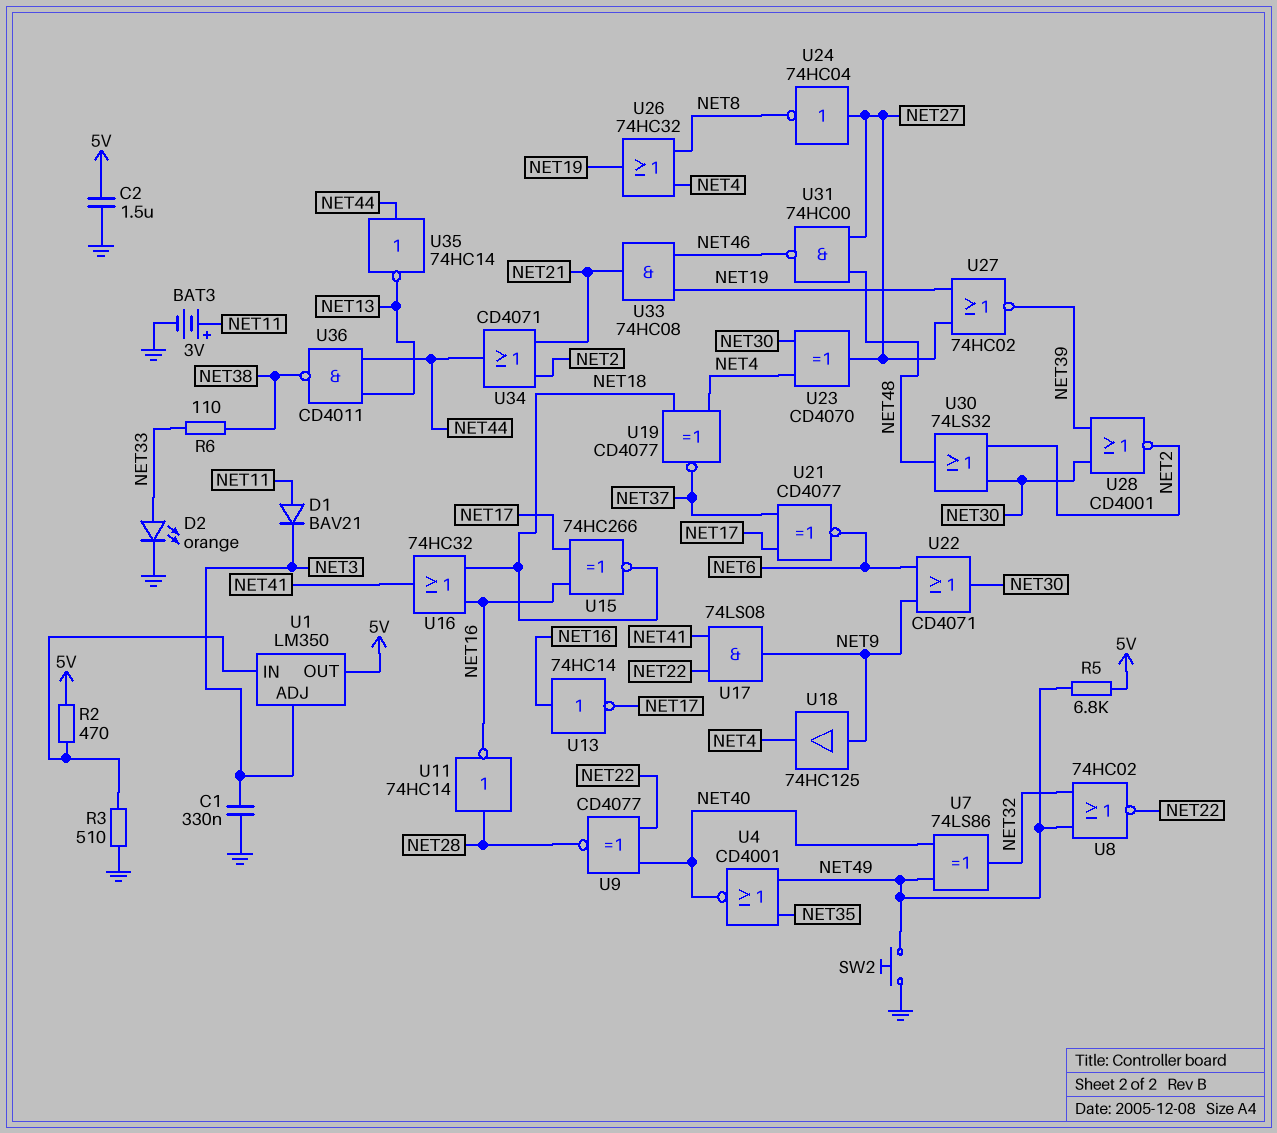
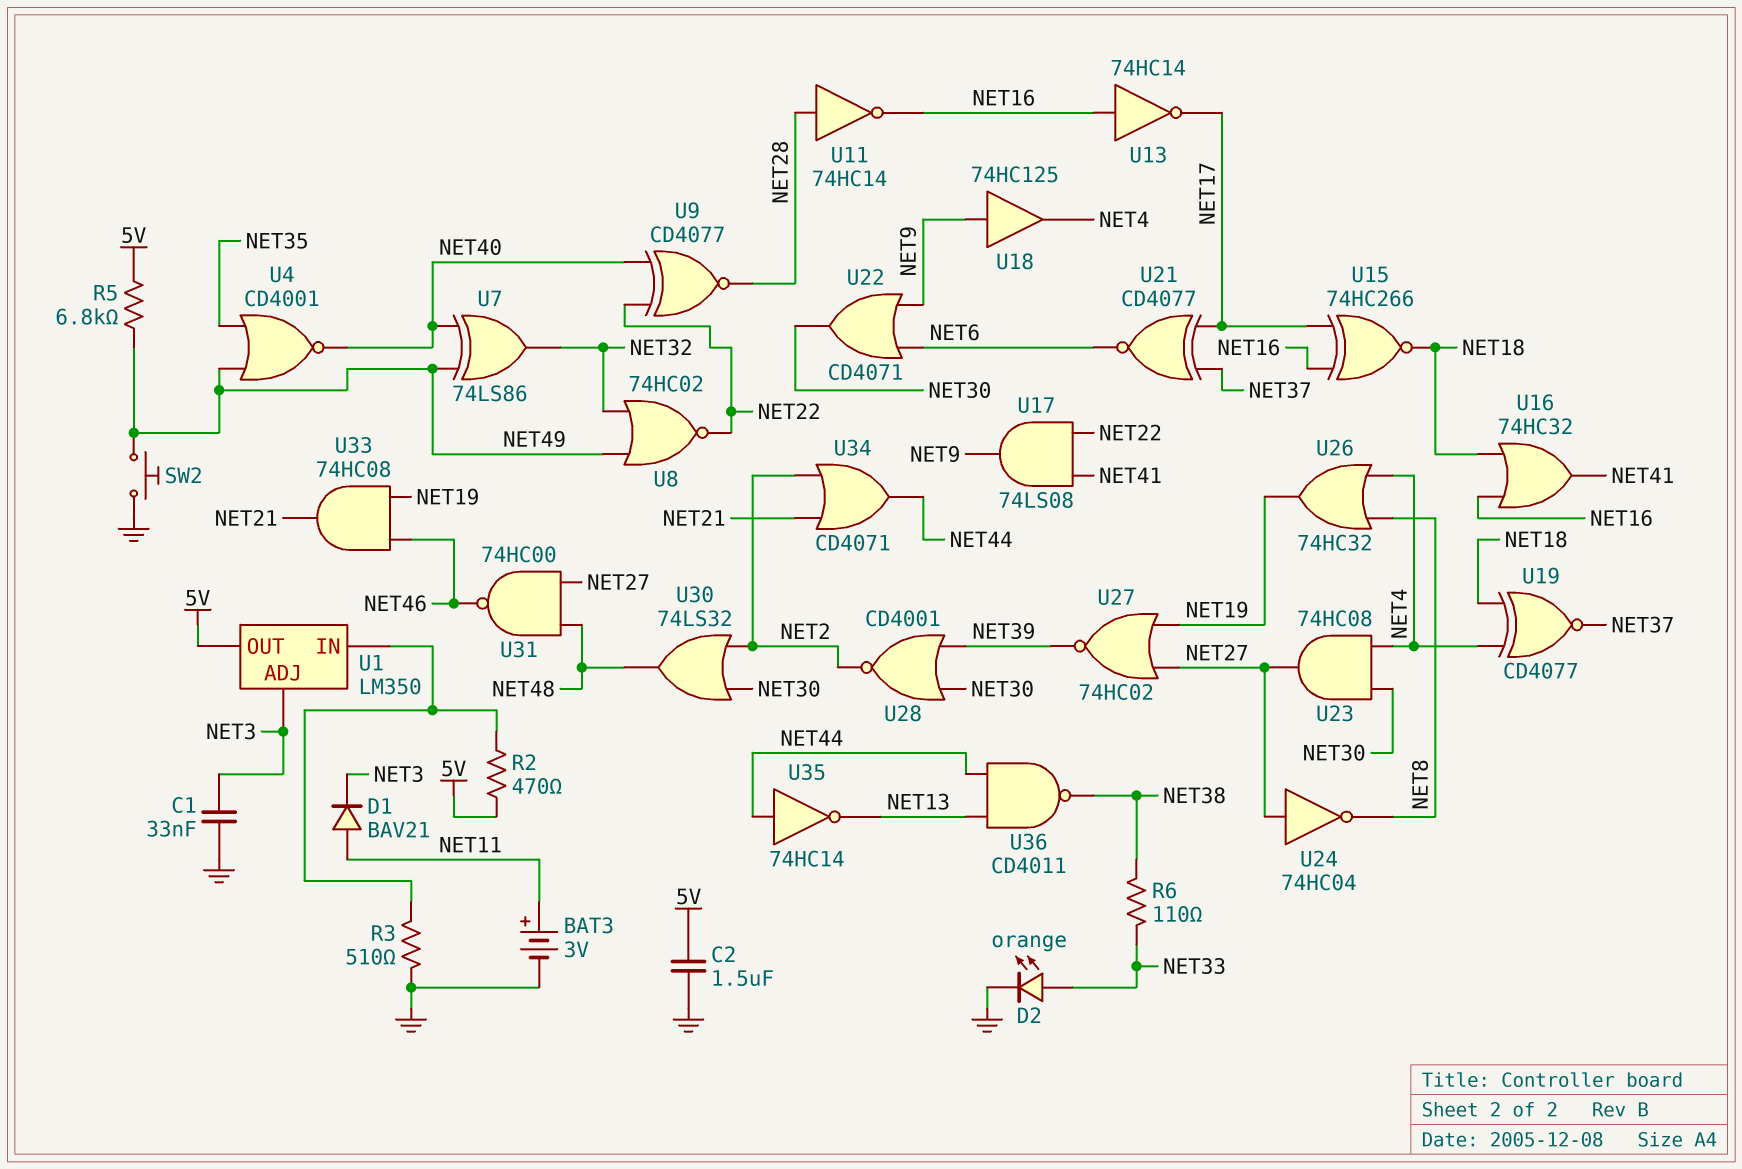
C1: 330nF (GND, NET3) -> 33nF (GND, NET3)
U23: XOR CD4070 (in NET4, in NET30, out NET27) -> AND 74HC08 (in NET4, in NET30, out NET27)

